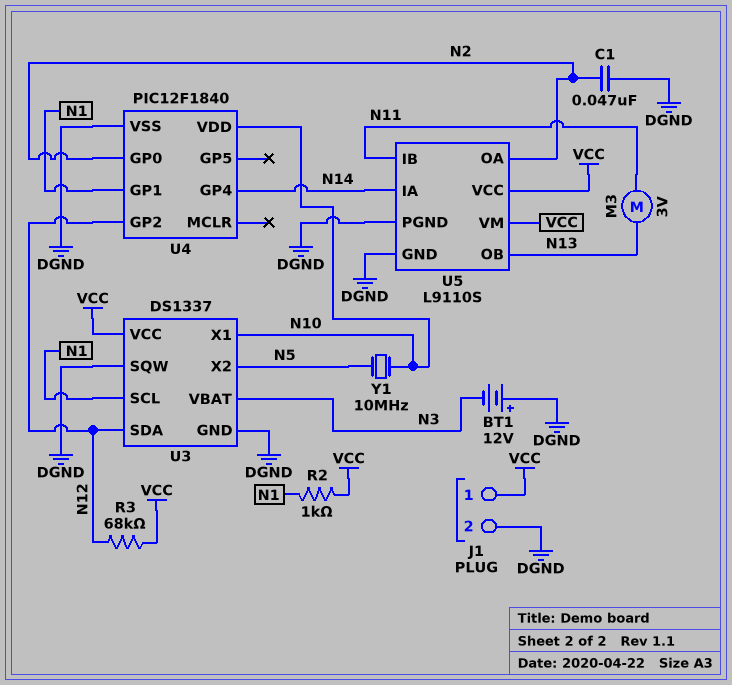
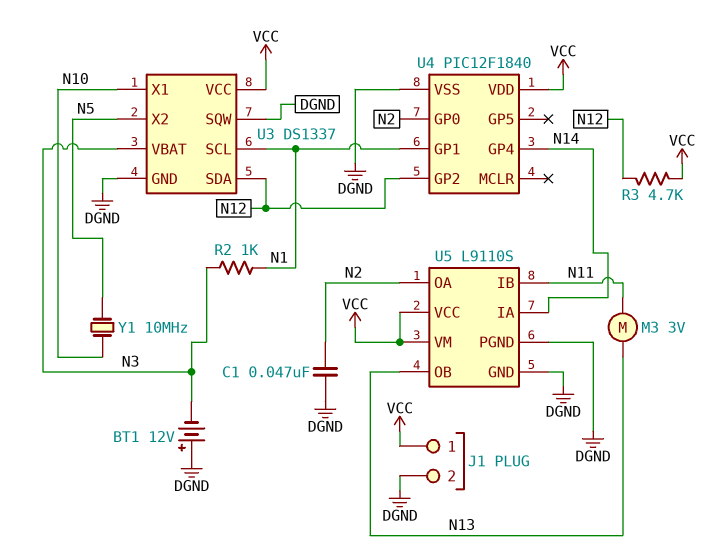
R2: 1k (N1, VCC) -> 1k (N1, N3)
R3: 68k (N12, VCC) -> 4.7k (N12, VCC)
U4 pin VDD: N10 -> VCC

